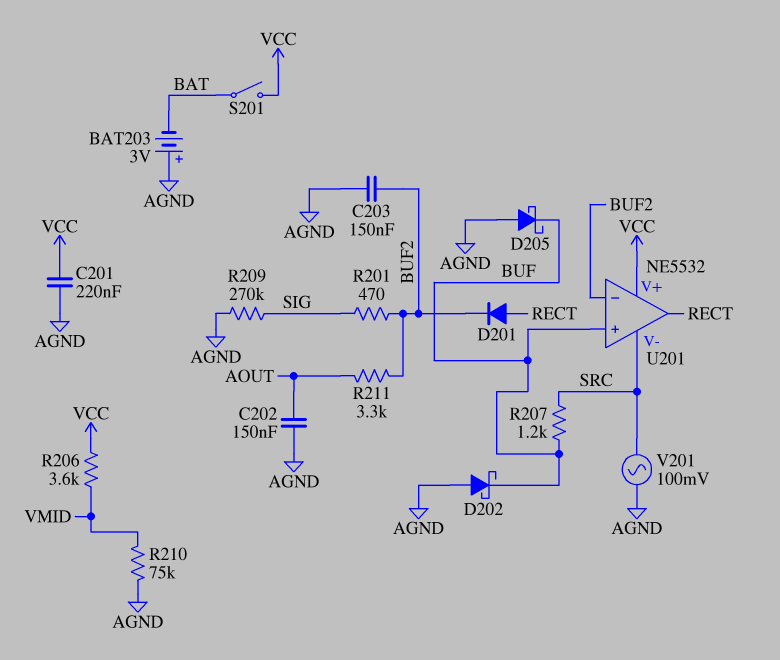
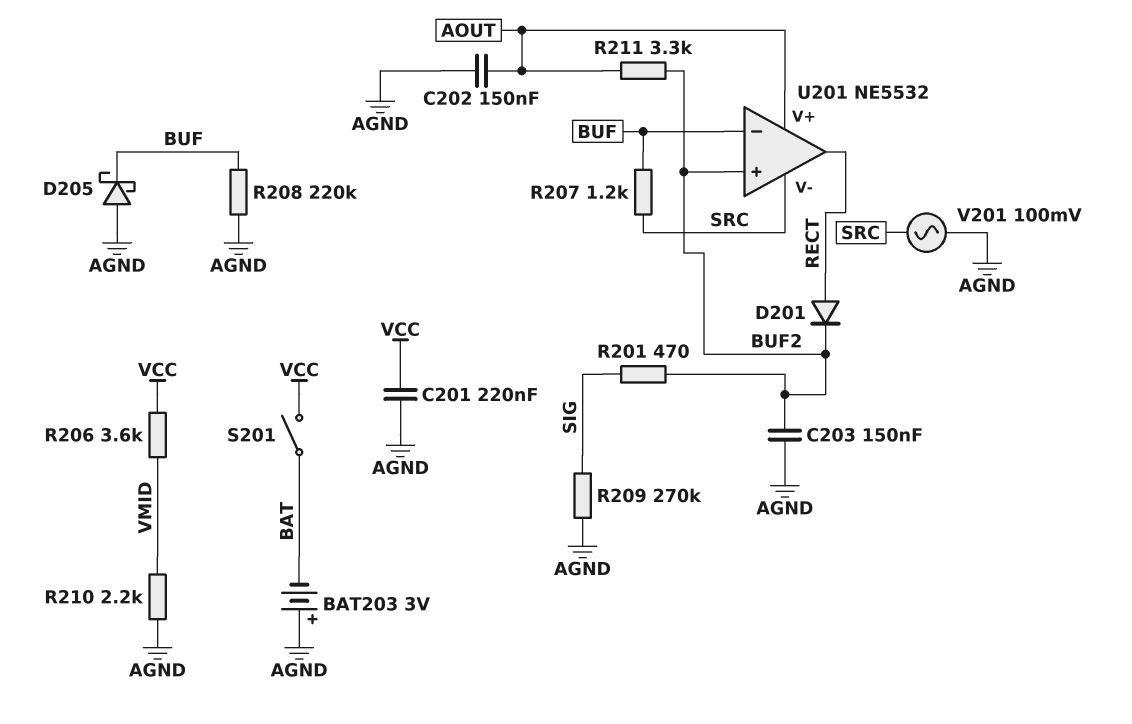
D202: schottky (A AGND, K BUF) -> none
R208: none -> 220k (AGND, BUF)
R210: 75k (AGND, VMID) -> 2.2k (AGND, VMID)
U201 pin V+: VCC -> AOUT
U201 pin in+: BUF -> BUF2
U201 pin in-: BUF2 -> BUF

